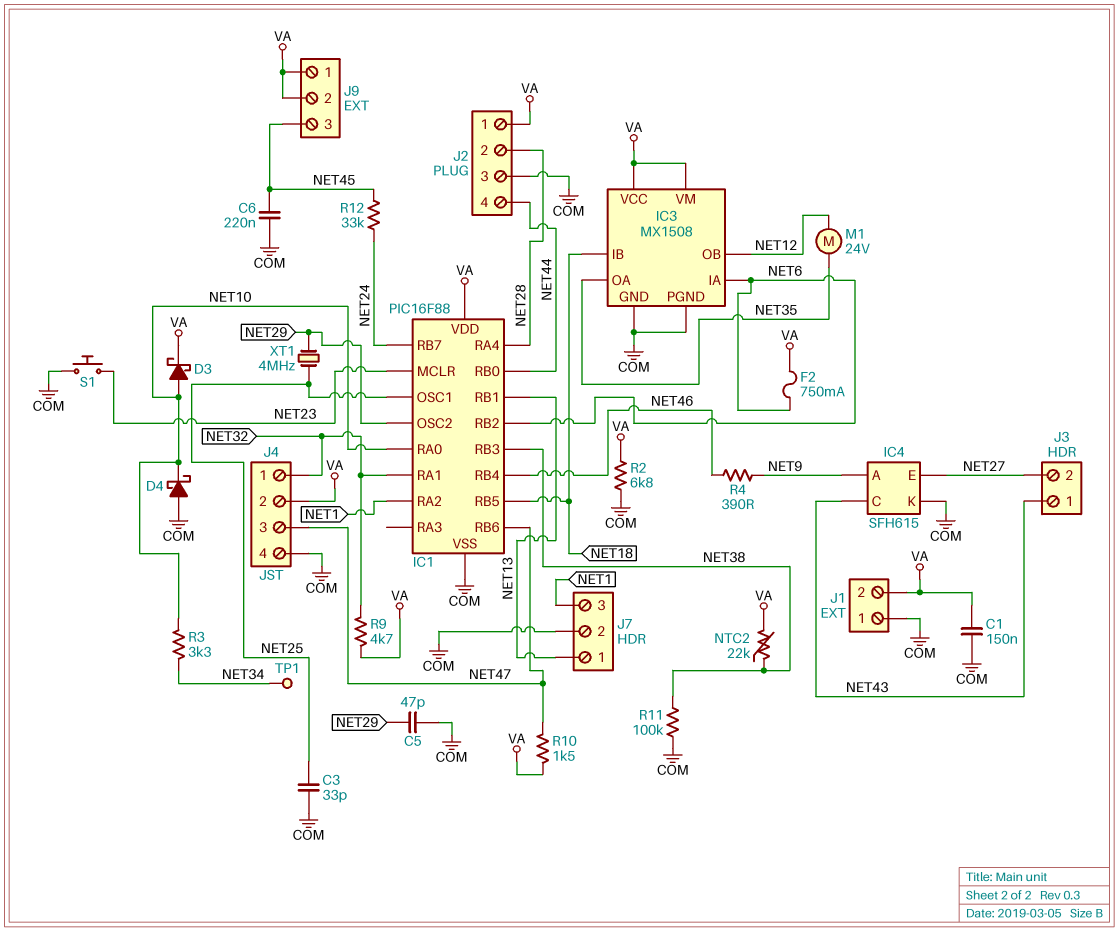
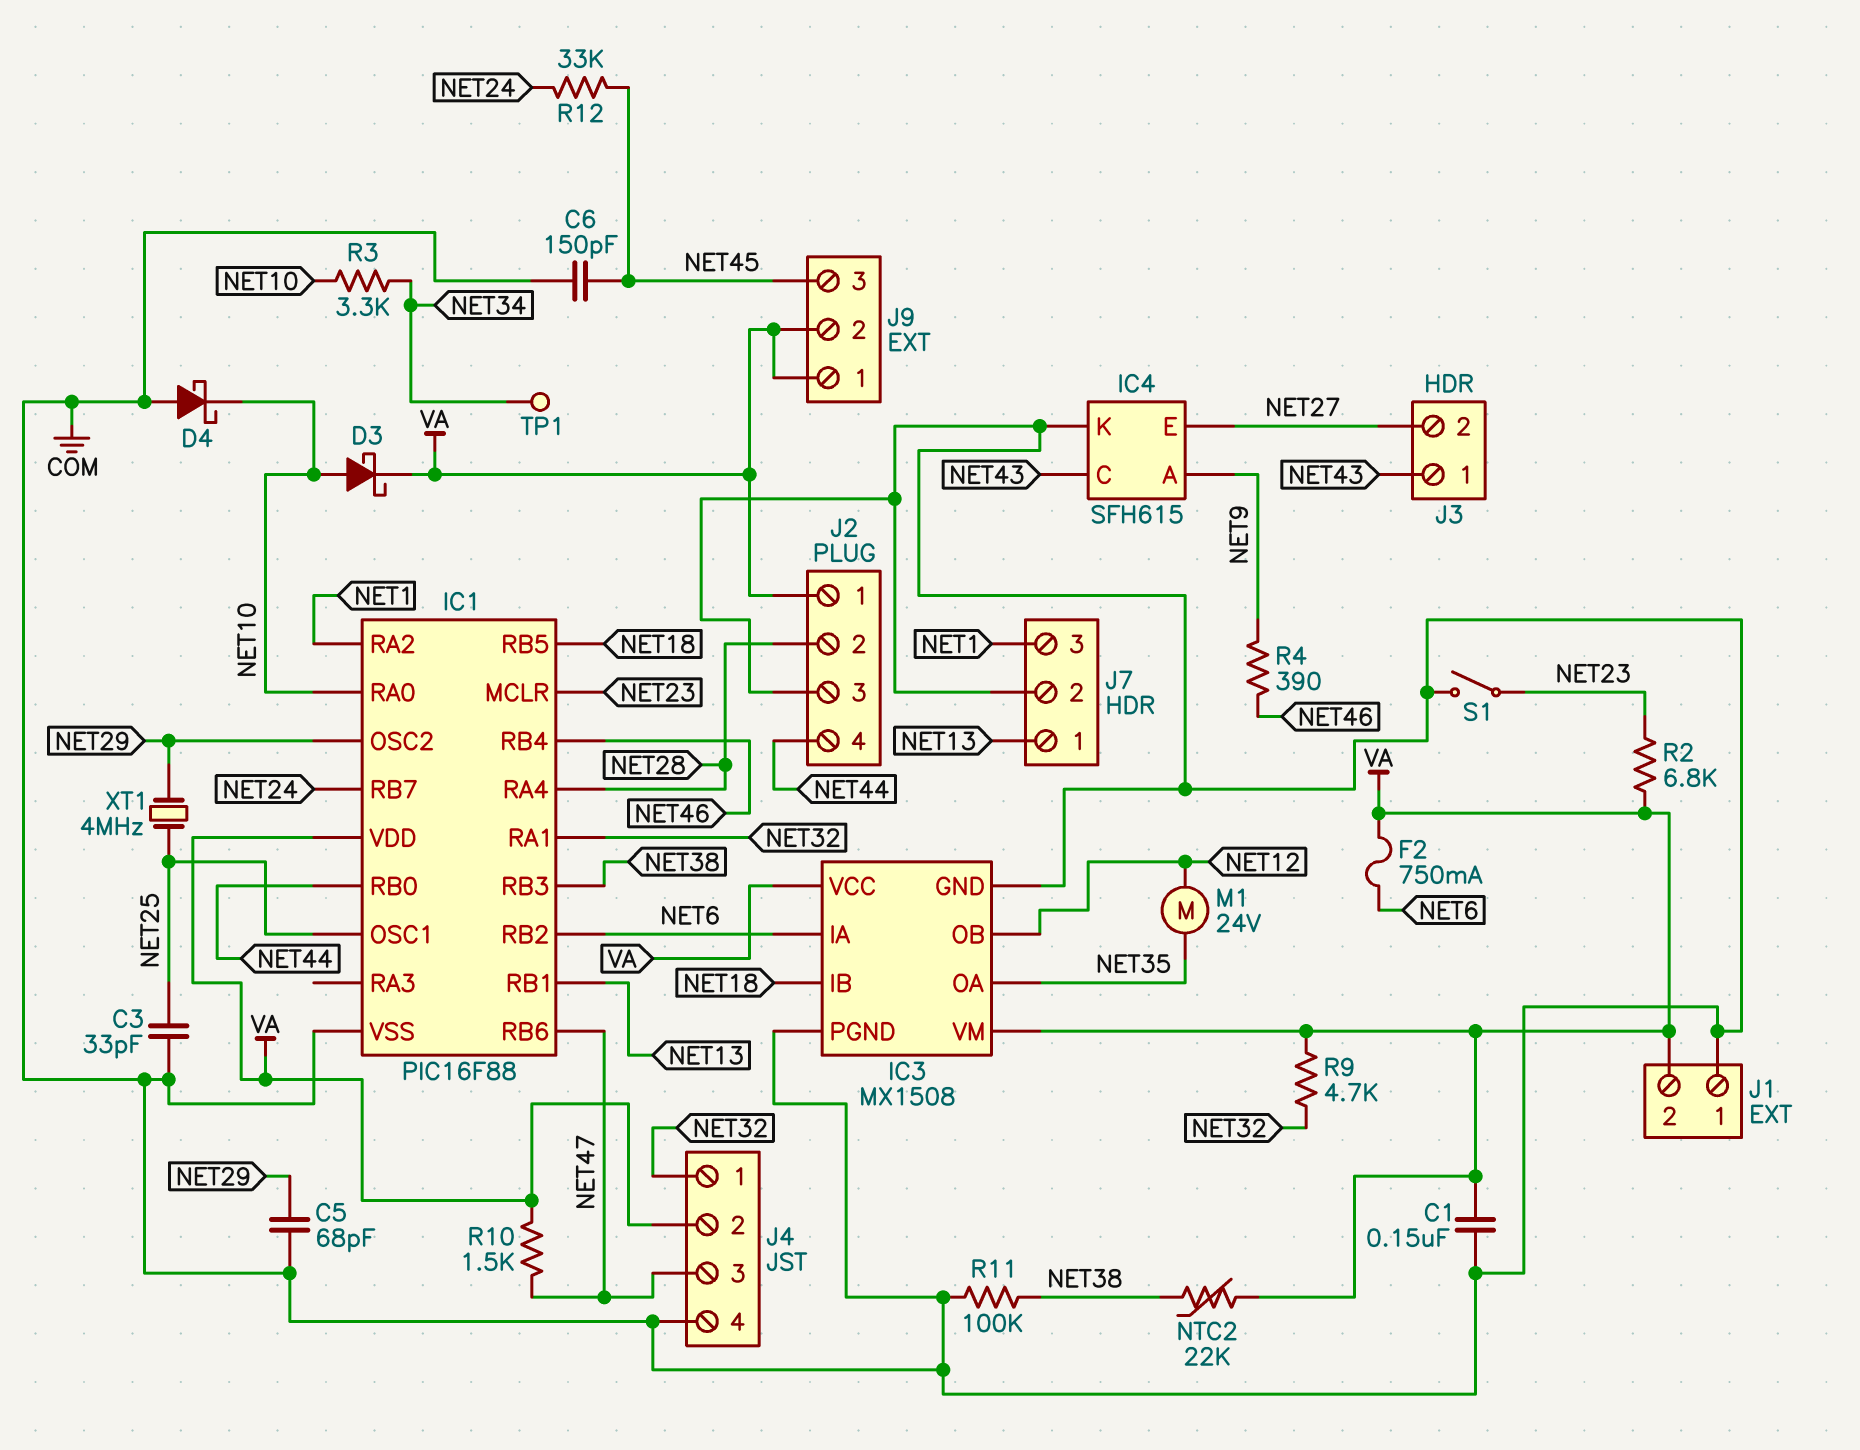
C5: 47pF (COM, NET29) -> 68pF (COM, NET29)
C6: 220nF (COM, NET45) -> 150pF (COM, NET45)
R2: 6.8k (COM, VA) -> 6.8k (NET23, VA)
S1: button (COM, NET23) -> switch (COM, NET23)

